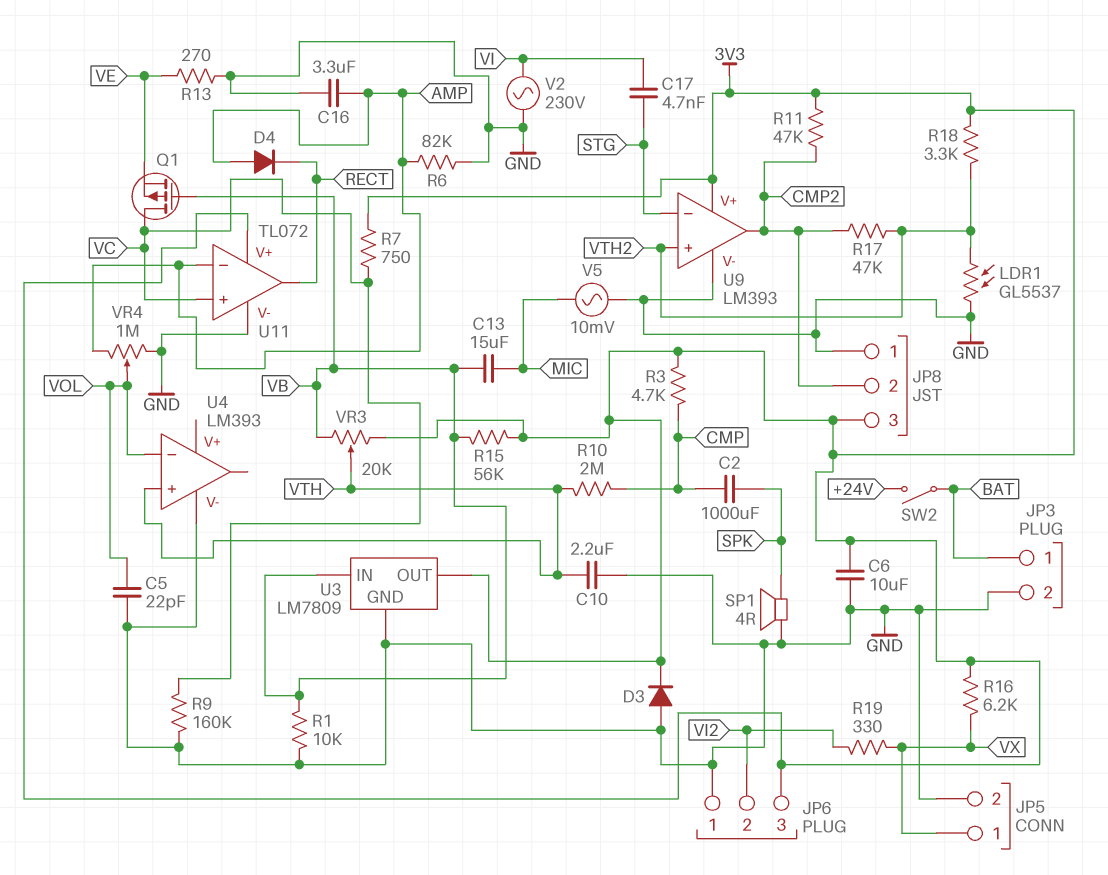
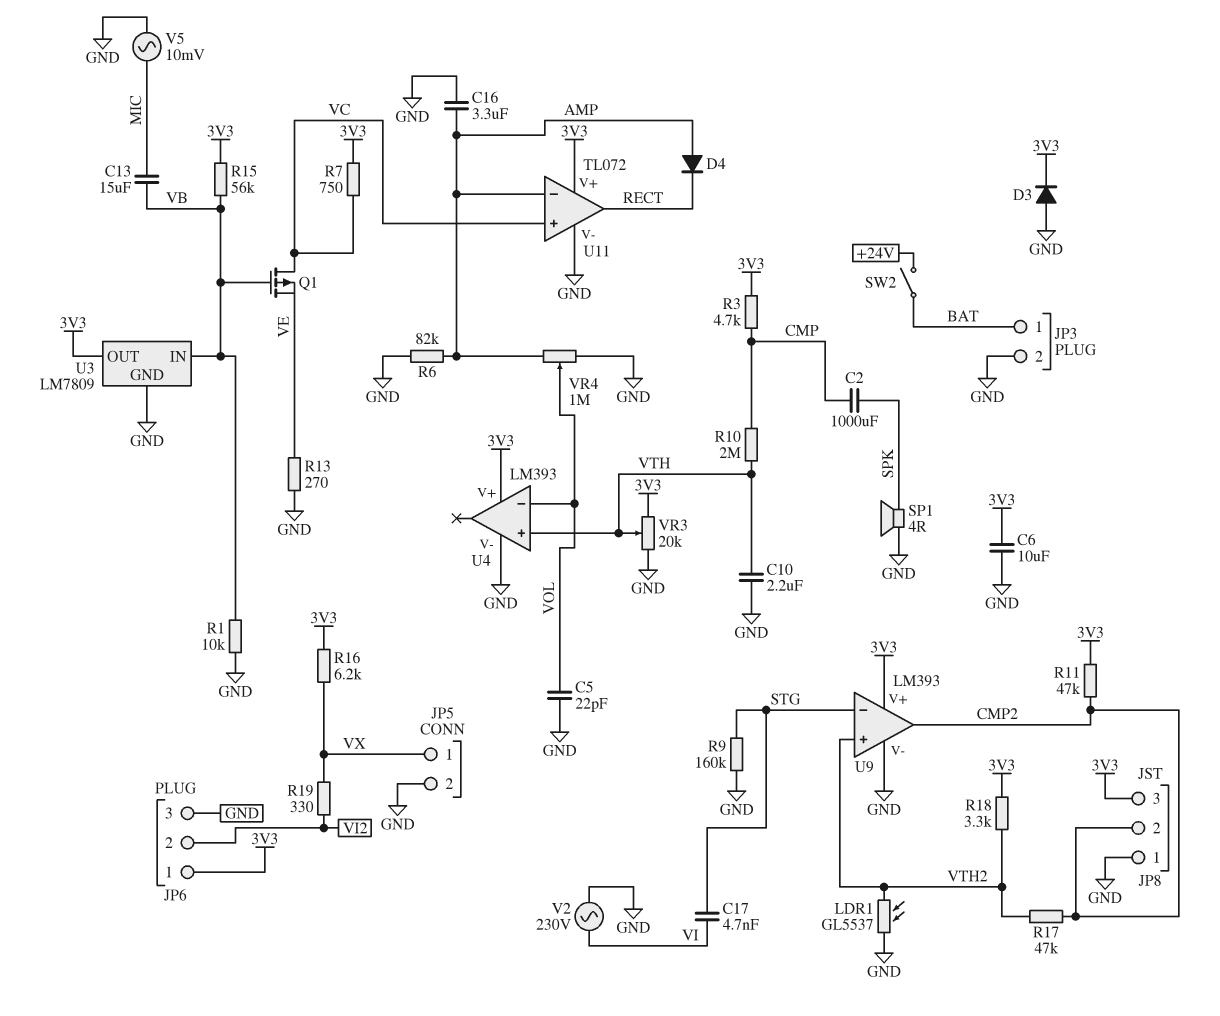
JP6 pin 1: GND -> 3V3
JP6 pin 3: 3V3 -> GND
R9: 160k (GND, VC) -> 160k (GND, STG)
U4 pin V+: none -> 3V3
VR3: 20k (3V3, VB, wiper VTH) -> 20k (3V3, GND, wiper VTH)

